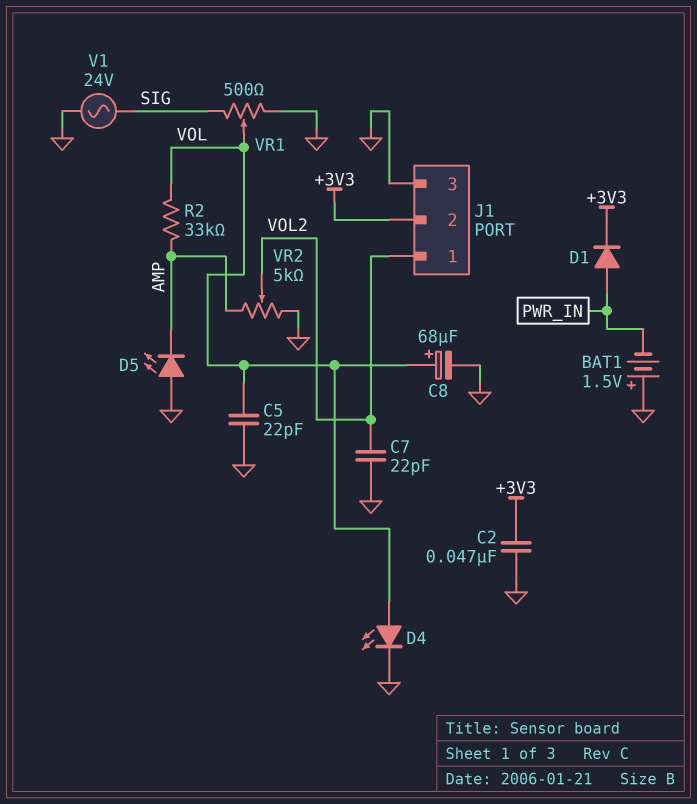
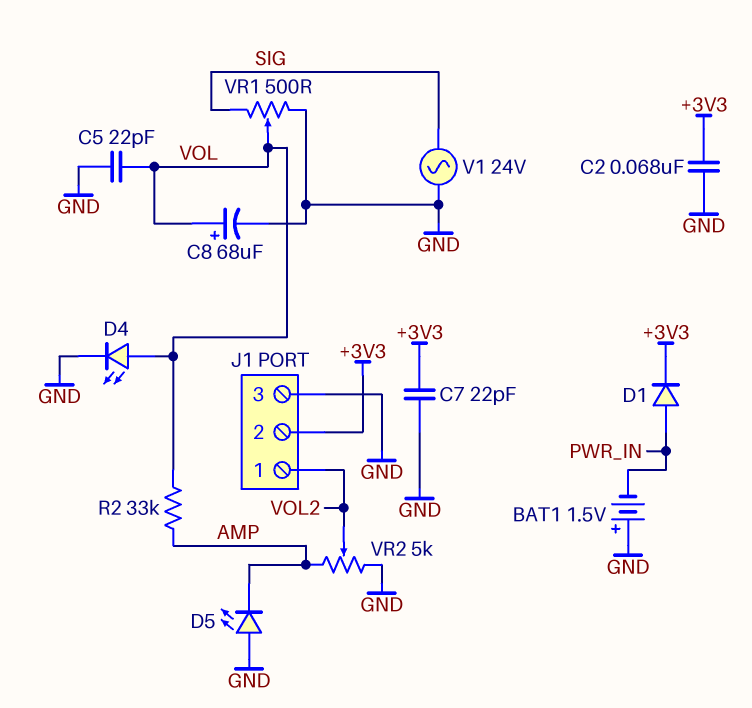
C2: 47nF (+3V3, GND) -> 68nF (+3V3, GND)
C7: 22pF (GND, VOL2) -> 22pF (+3V3, GND)

